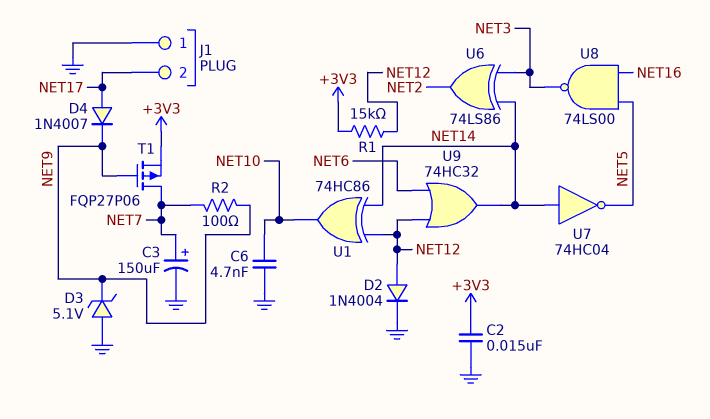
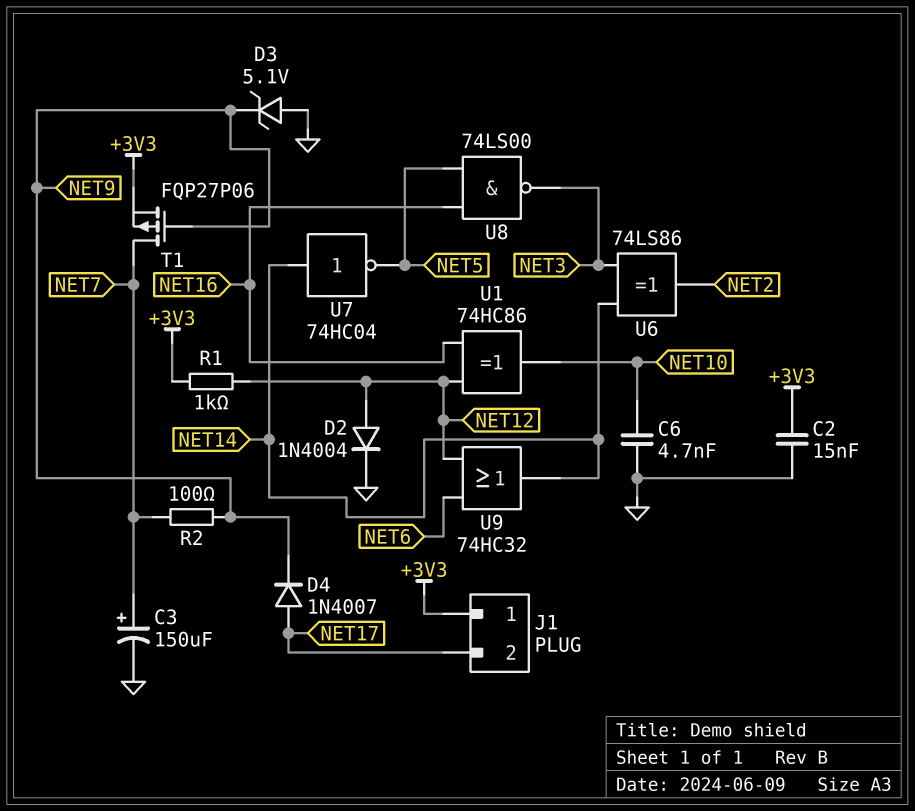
J1 pin 1: GND -> +3V3
R1: 15k (+3V3, NET12) -> 1k (+3V3, NET12)
U1: XOR 74HC86 (in NET12, in NET14, out NET10) -> XOR 74HC86 (in NET12, in NET16, out NET10)

